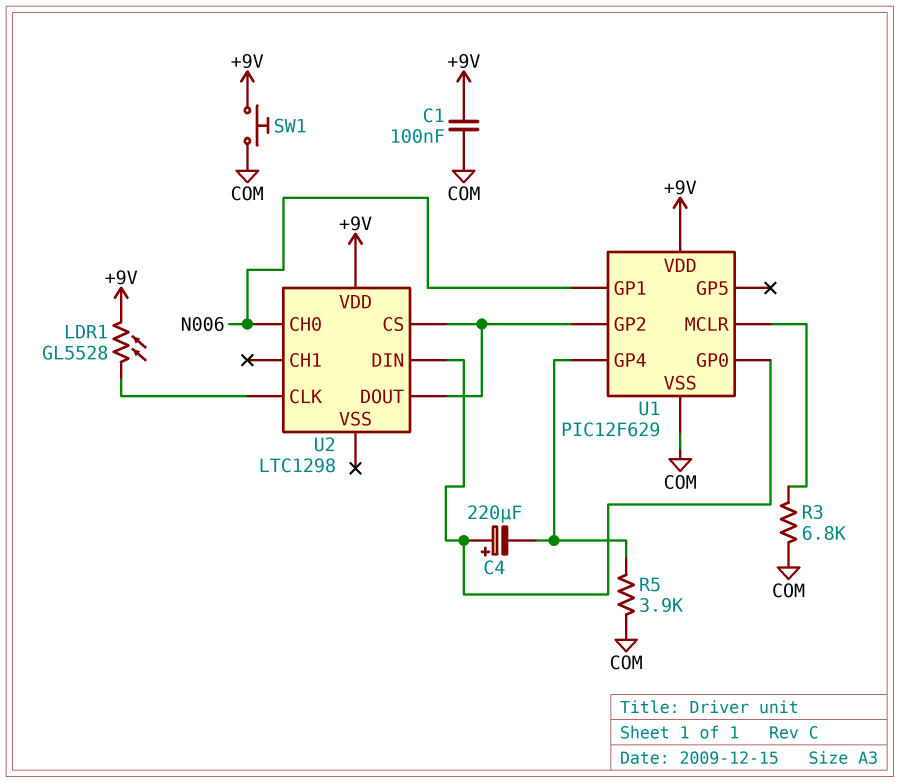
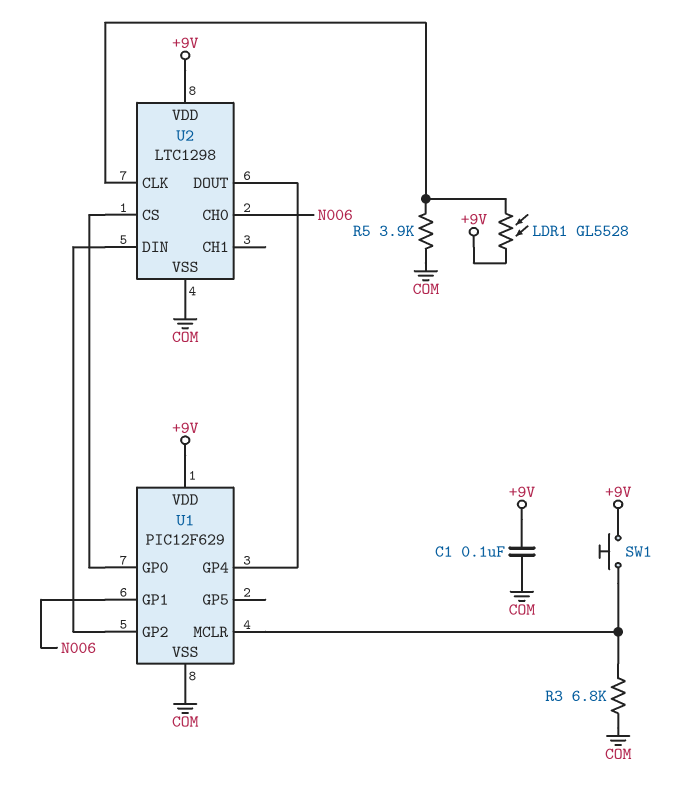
C4: 220uF (plus U1/GP0, minus U1/GP4) -> none
R5: 3.9k (COM, U1/GP4) -> 3.9k (COM, U2/CLK)
SW1: button (+9V, COM) -> button (+9V, U1/MCLR)
U2 pin CS: U1/GP2 -> U1/GP0
U2 pin DIN: U1/GP0 -> U1/GP2
U2 pin DOUT: U1/GP2 -> U1/GP4
U2 pin VSS: none -> COM

